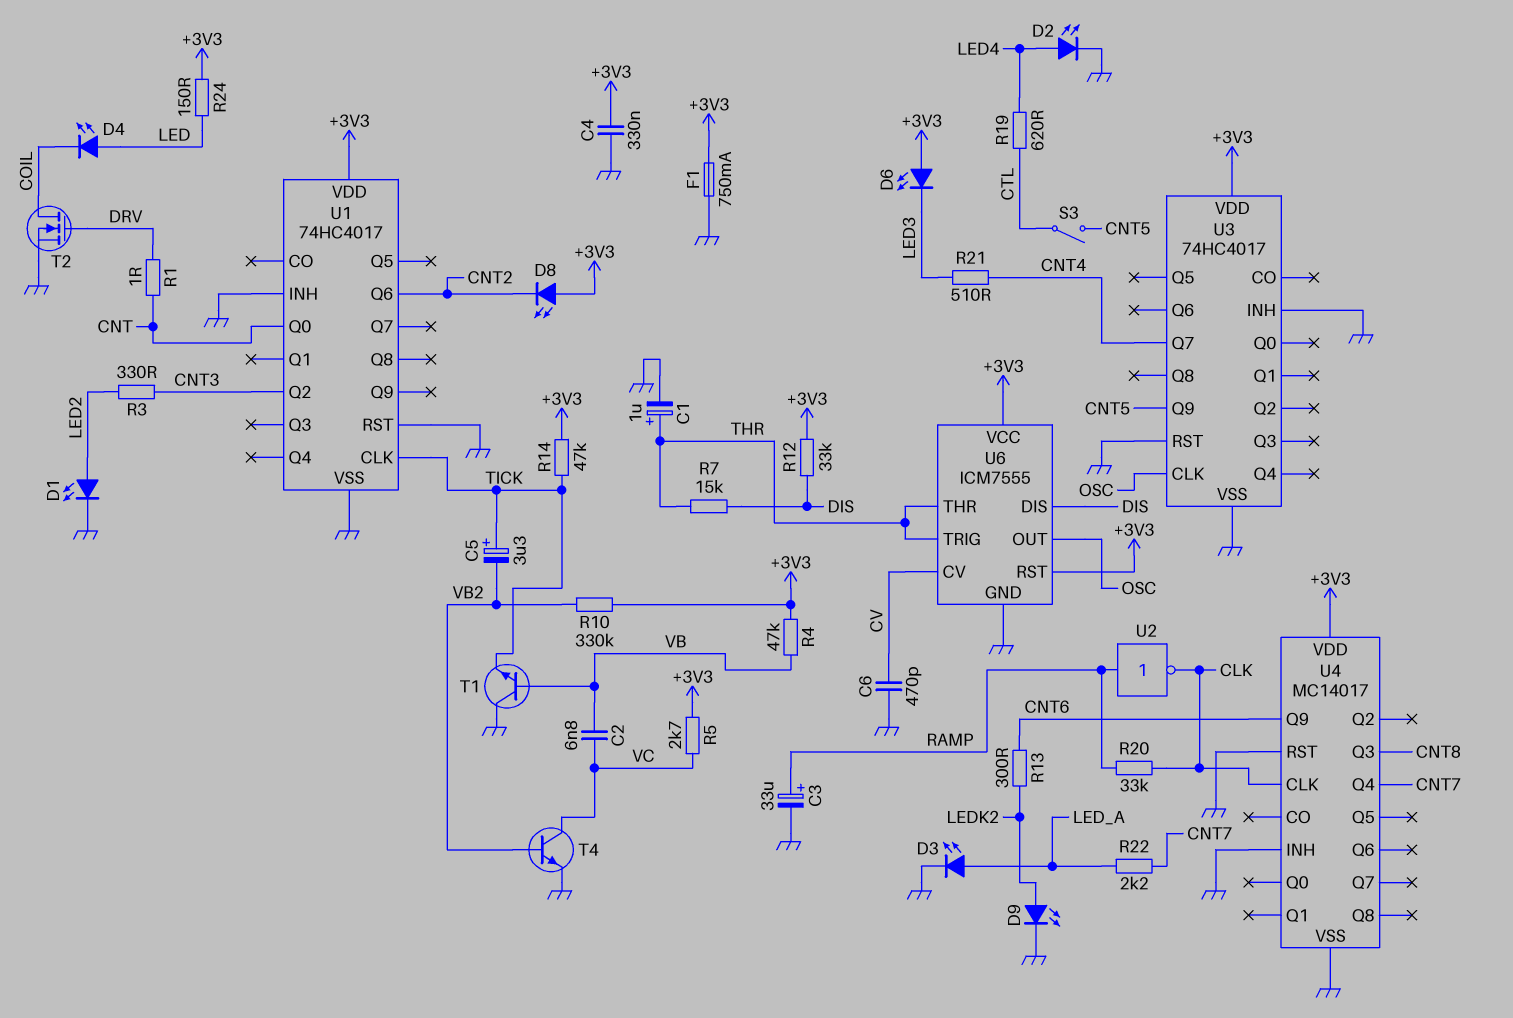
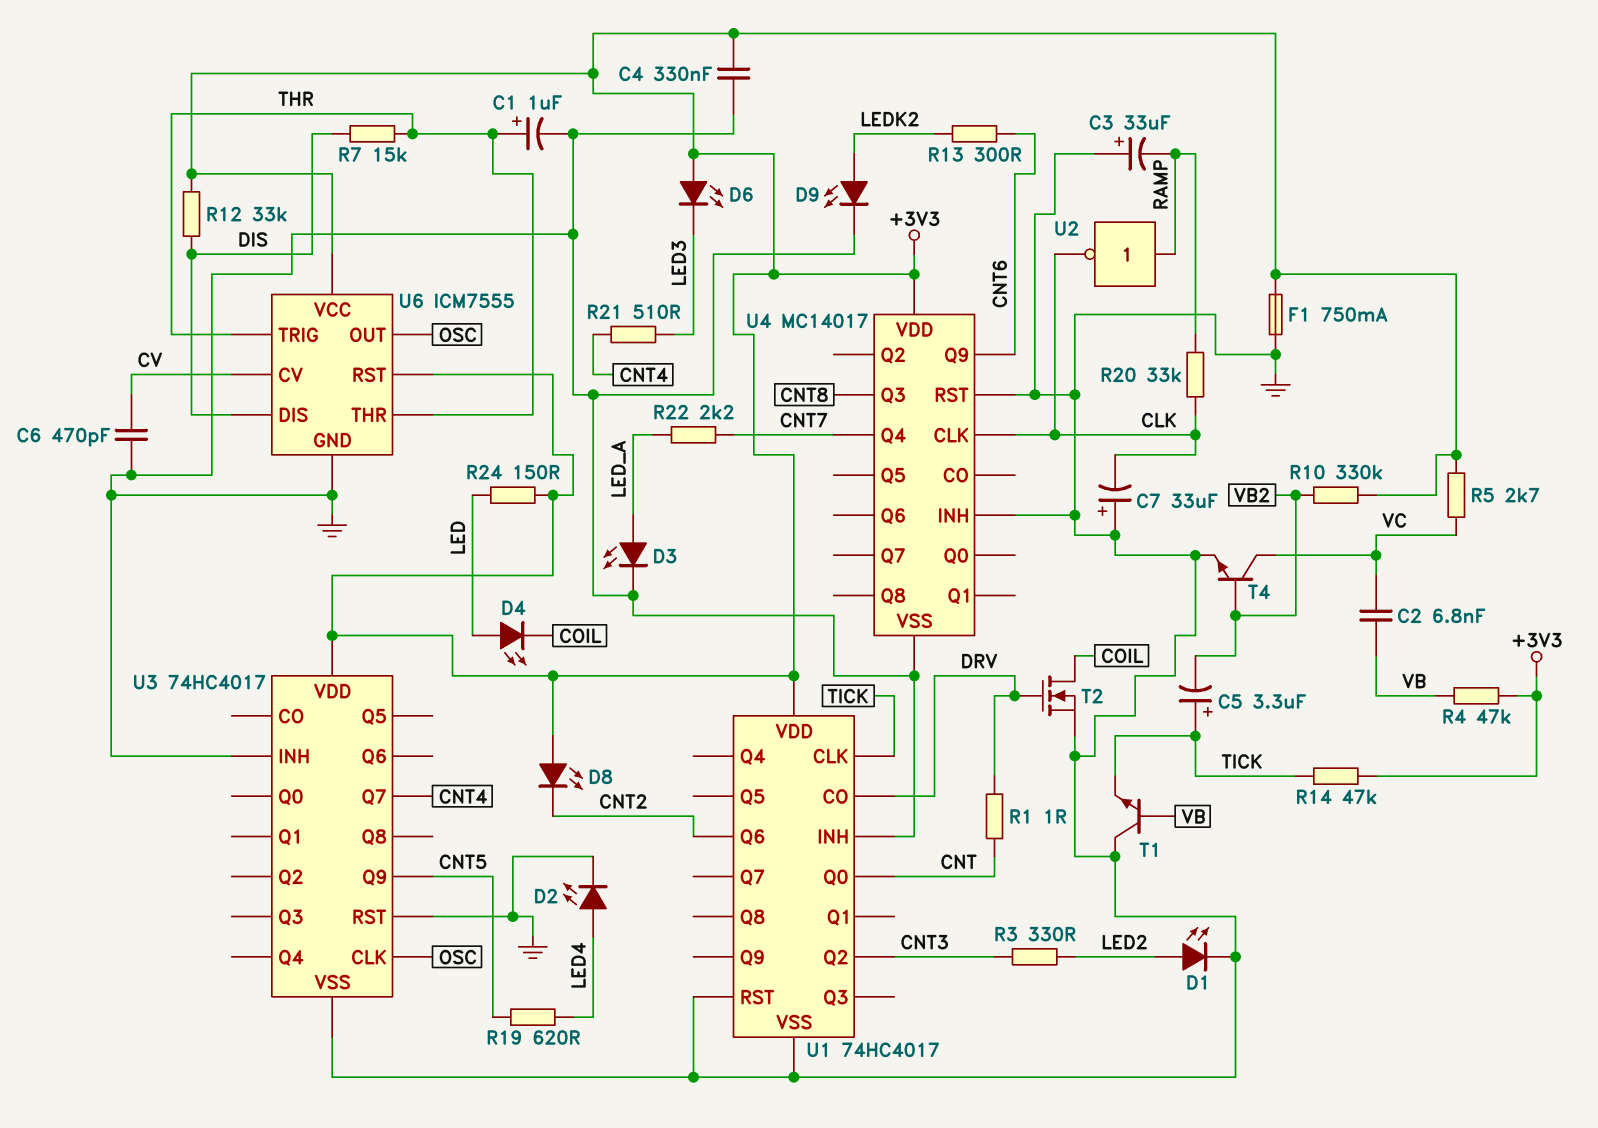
C3: 33uF (plus RAMP, minus GND) -> 33uF (plus GND, minus RAMP)
C7: none -> 33uF (plus GND, minus CLK)
R19: 620 (CTL, LED4) -> 620 (CNT5, LED4)
S3: switch (CNT5, CTL) -> none
U1 pin CO: none -> DRV

